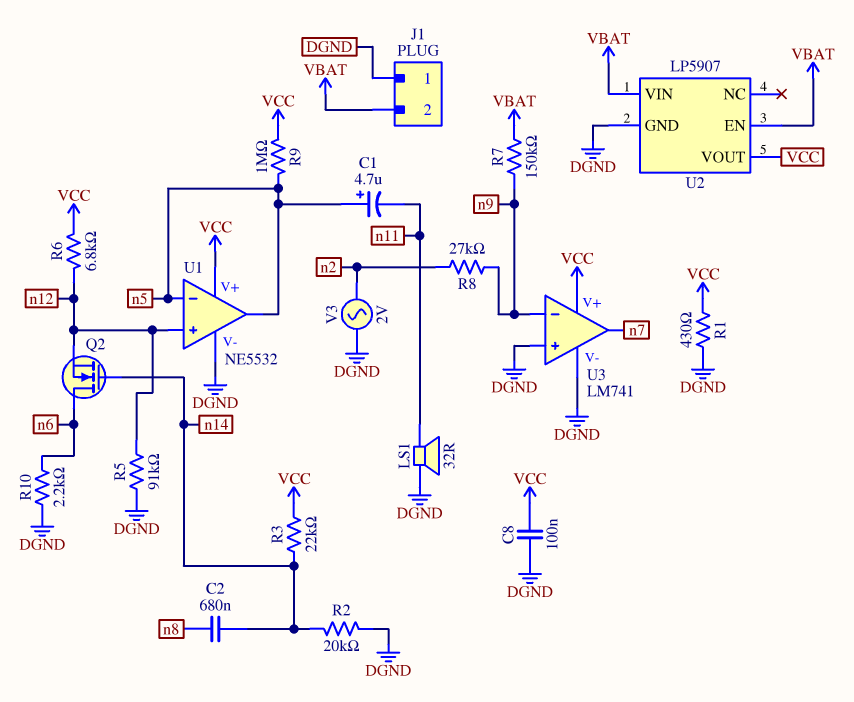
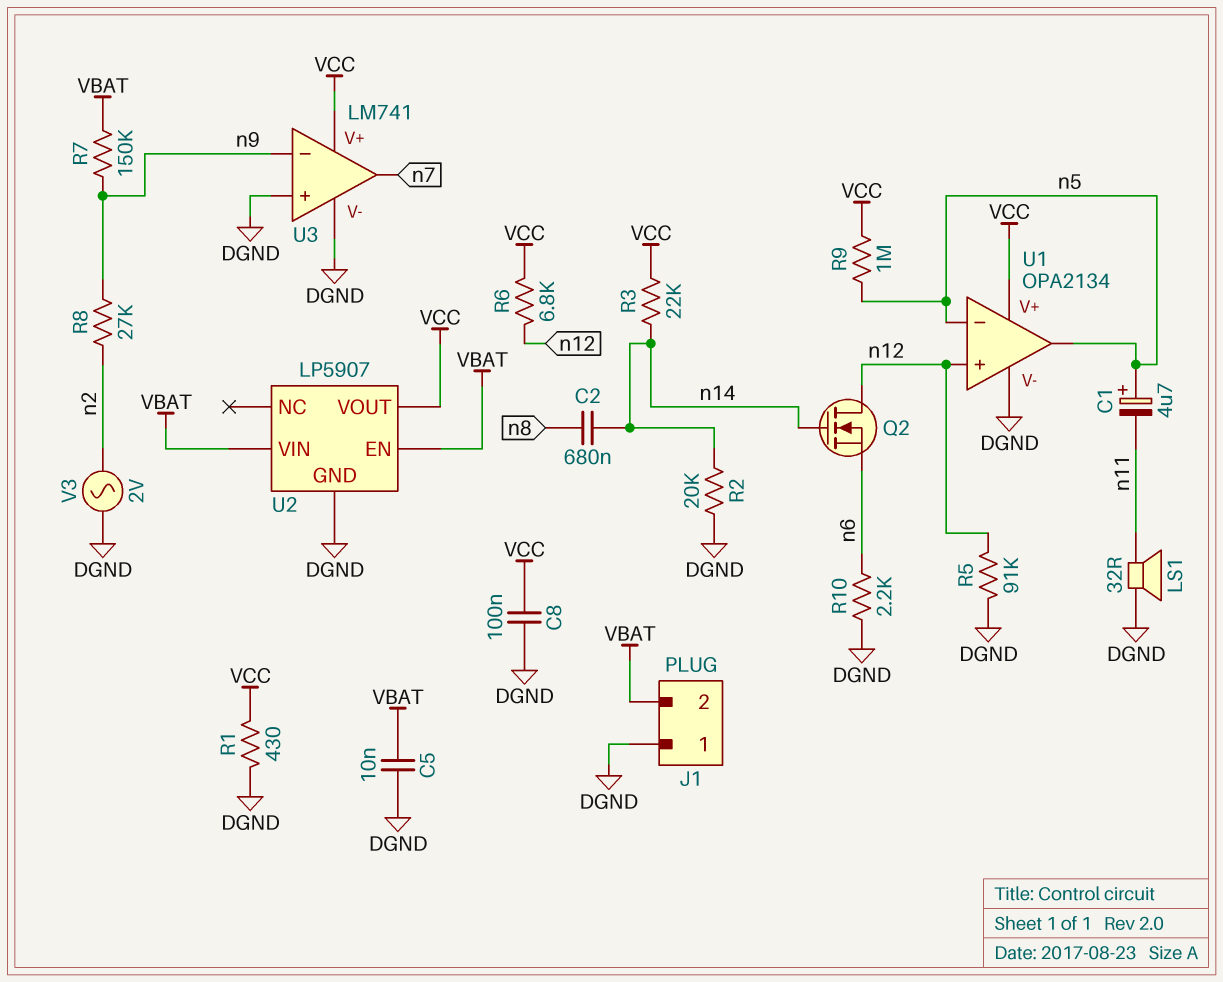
C5: none -> 10nF (DGND, VBAT)
Q2: NMOS (G n14, D n6, S n12) -> NMOS (G n14, D n12, S n6)
U1: NE5532 -> OPA2134

